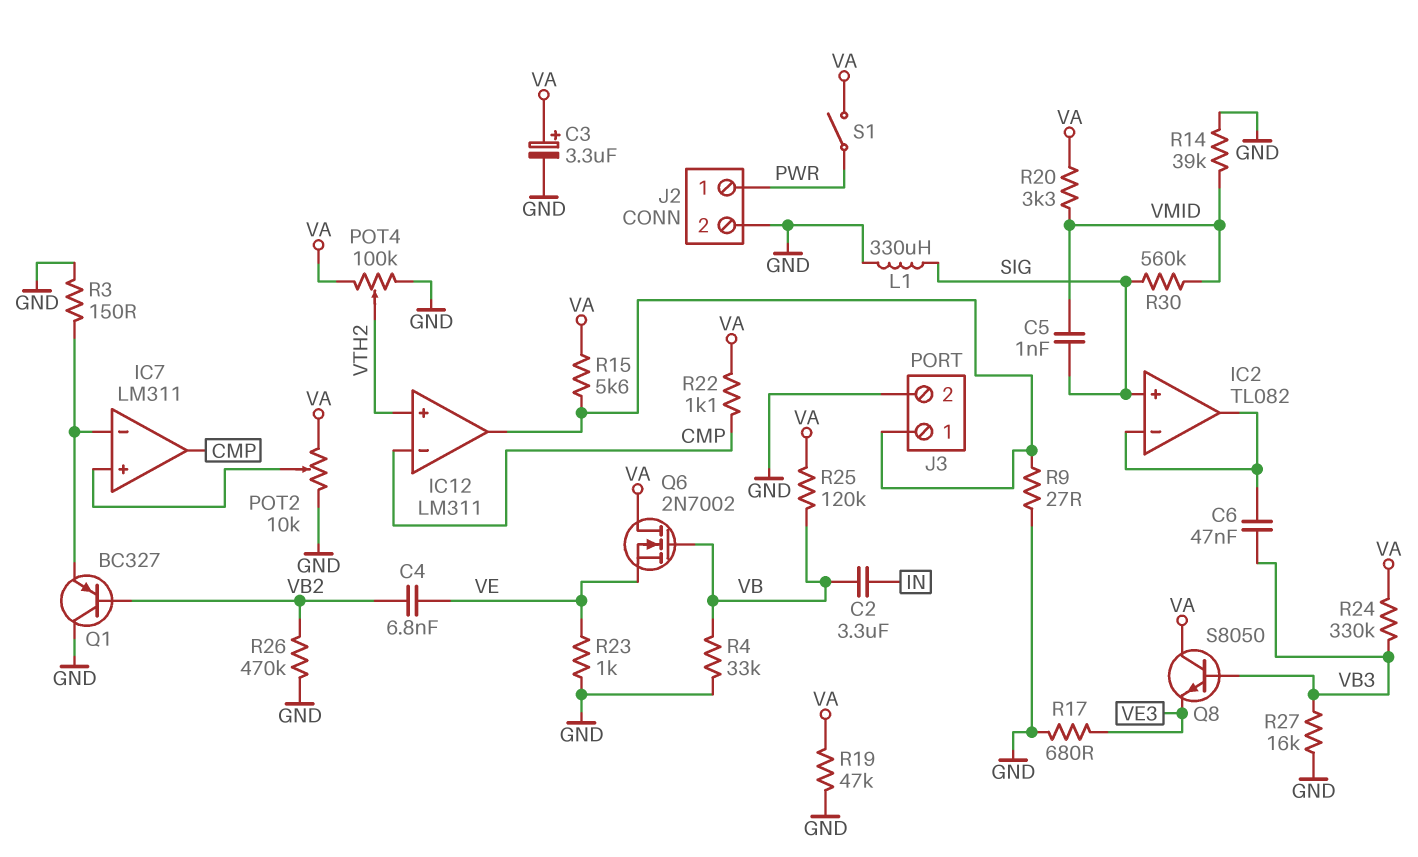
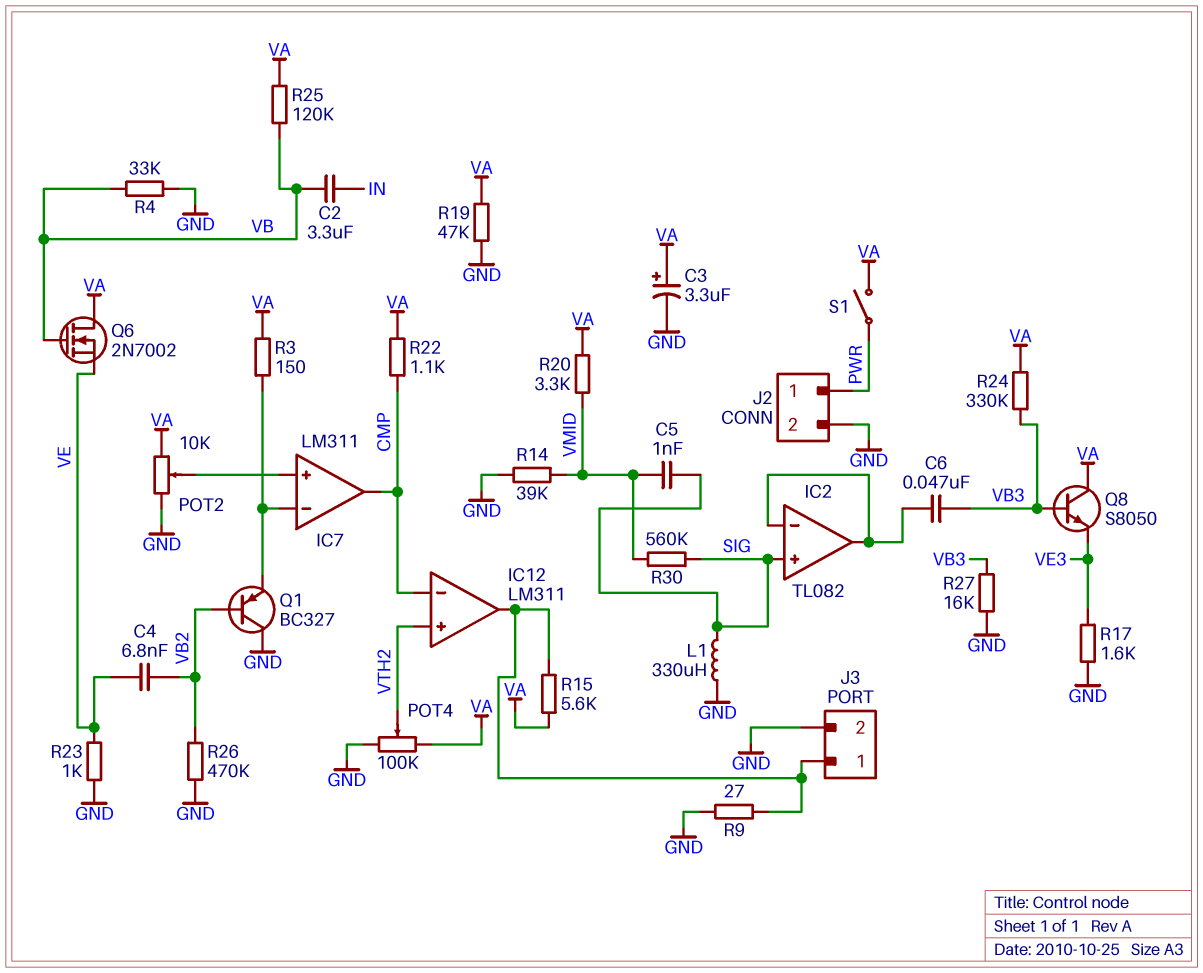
R3: 150 (GND, IC7/in-) -> 150 (IC7/in-, VA)
R17: 680 (GND, VE3) -> 1.6k (GND, VE3)

